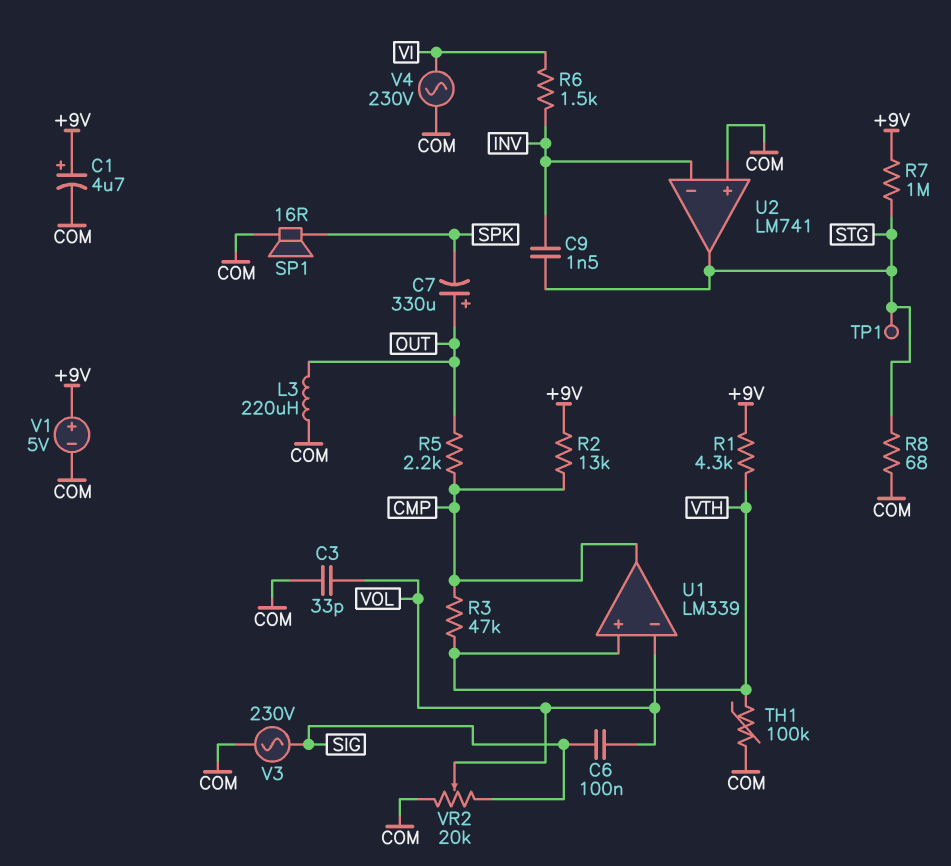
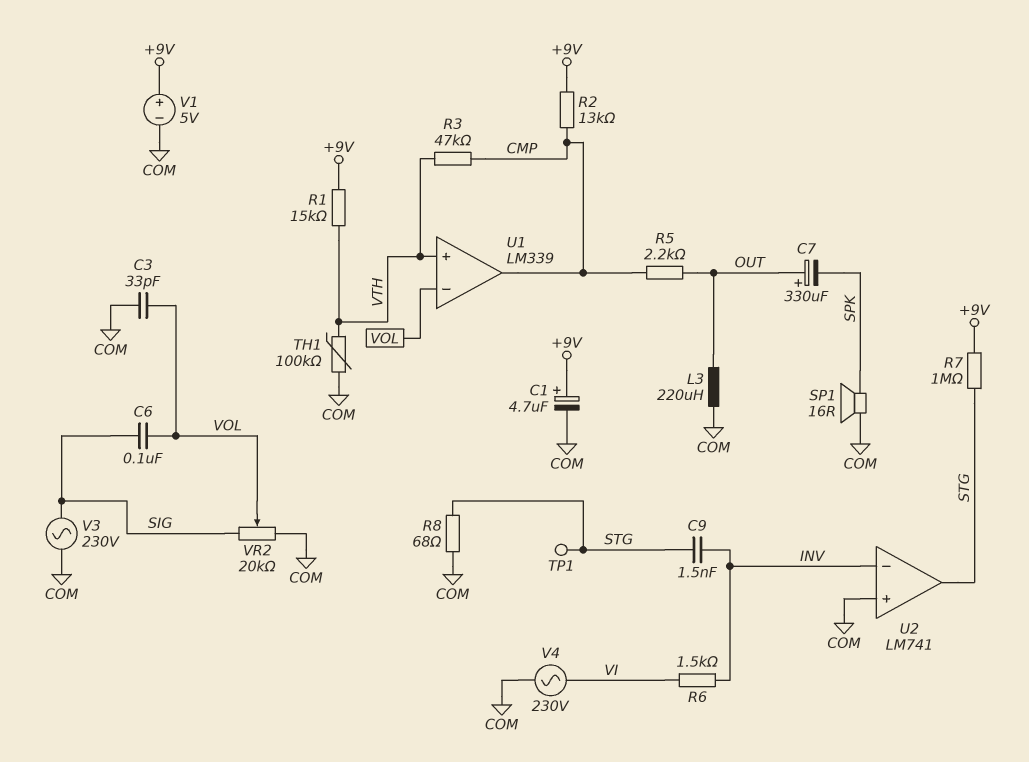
R1: 4.3k (+9V, VTH) -> 15k (+9V, VTH)

